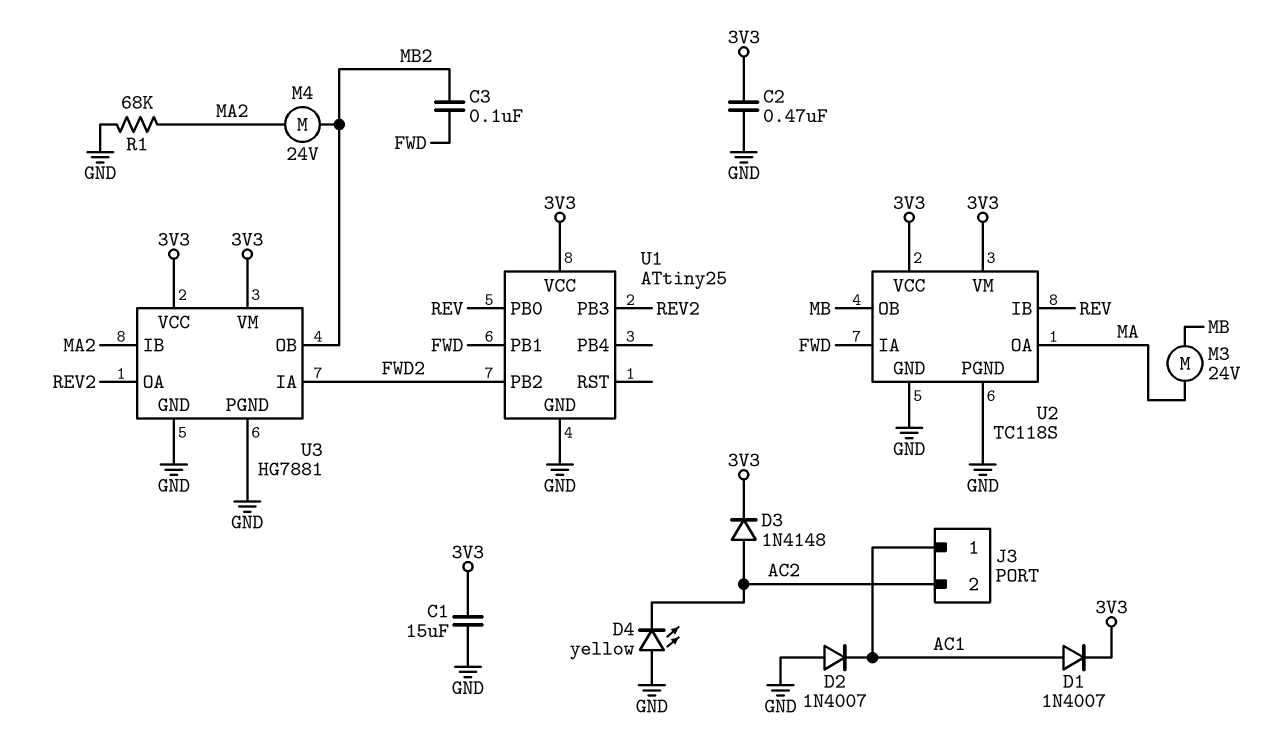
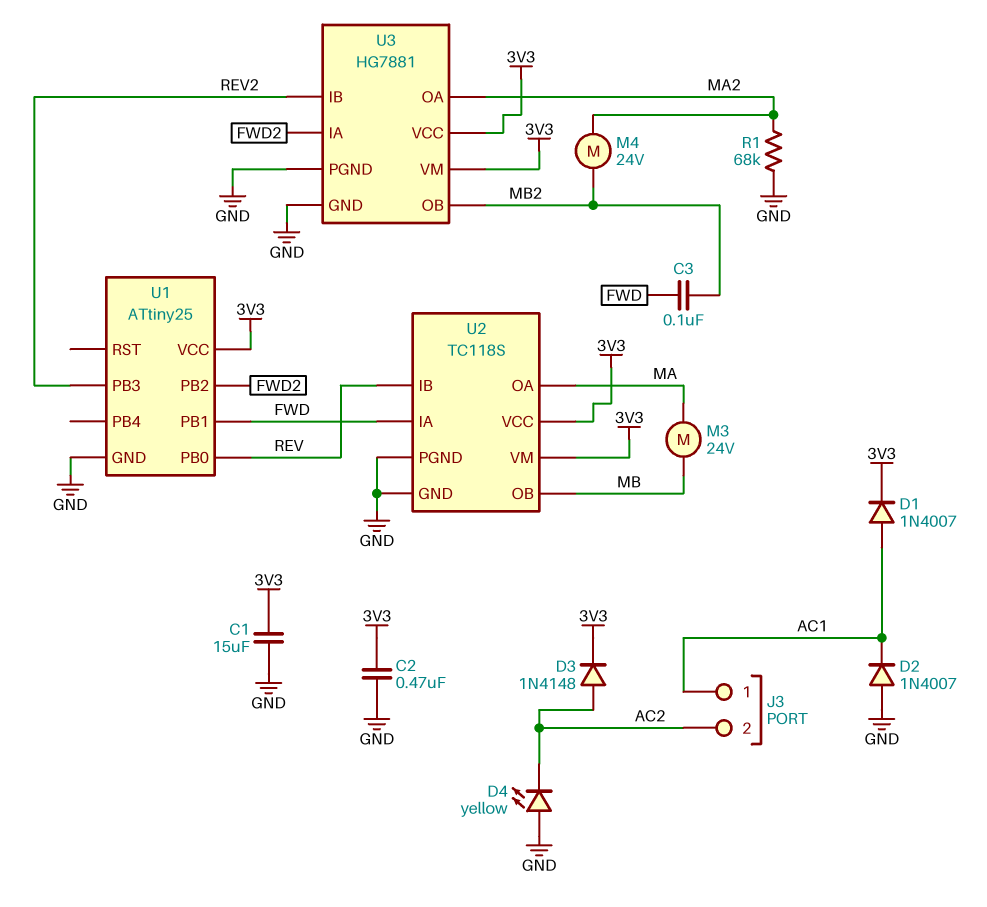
U3 pin IB: MA2 -> REV2
U3 pin OA: REV2 -> MA2

